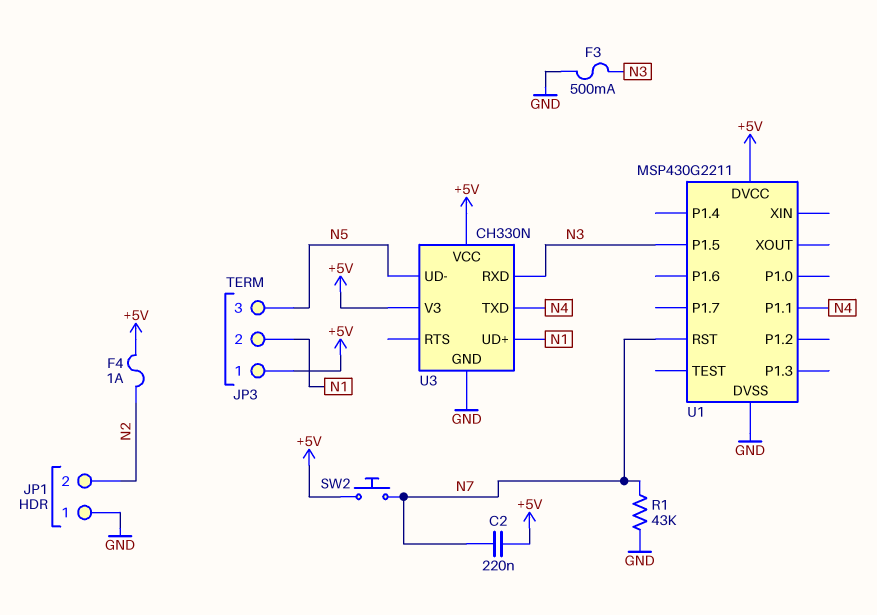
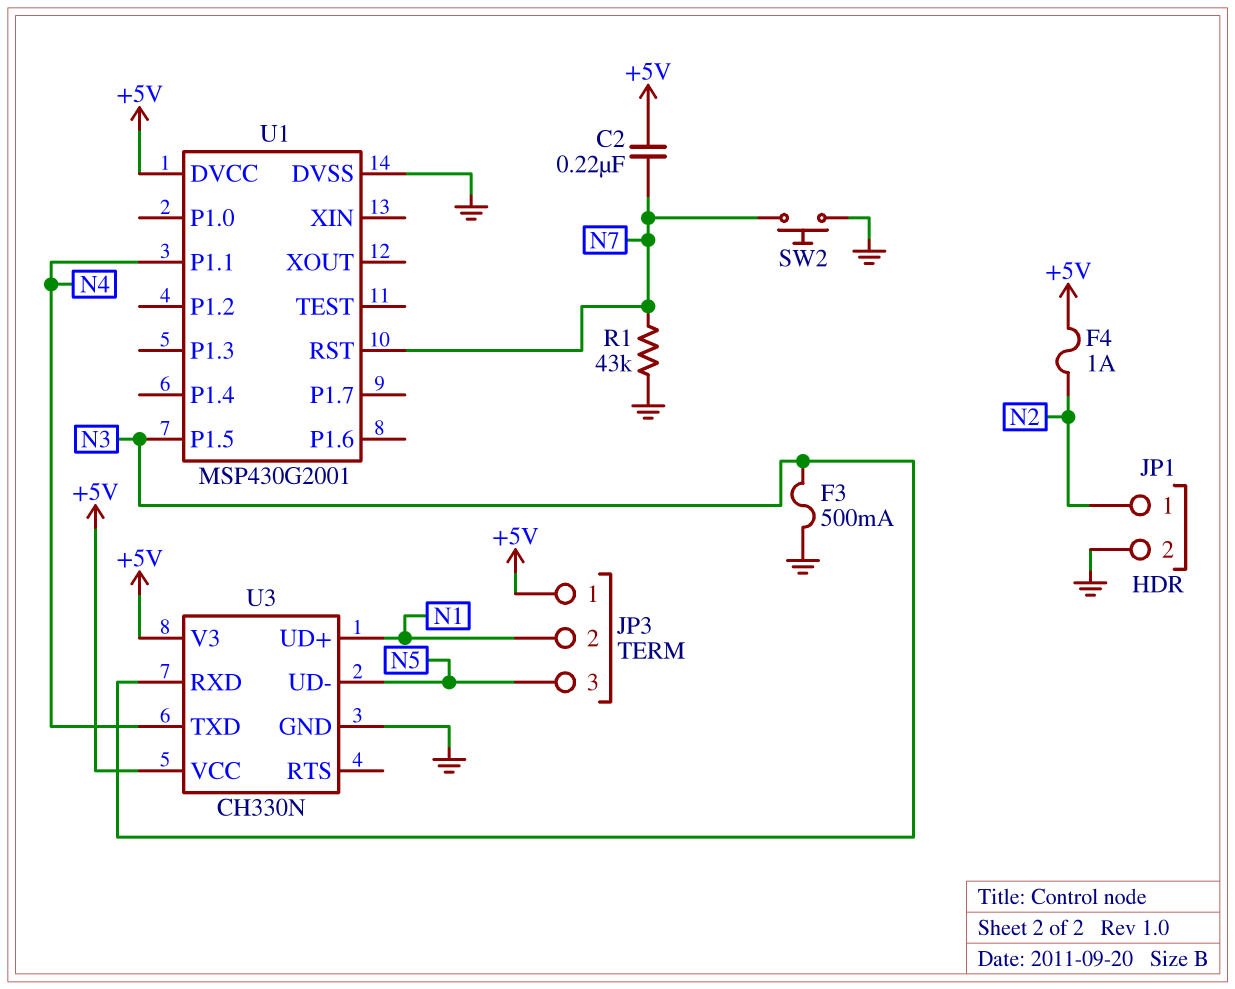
JP1 pin 1: GND -> N2
JP1 pin 2: N2 -> GND
SW2: button (+5V, N7) -> button (GND, N7)
U1: MSP430G2211 -> MSP430G2001

